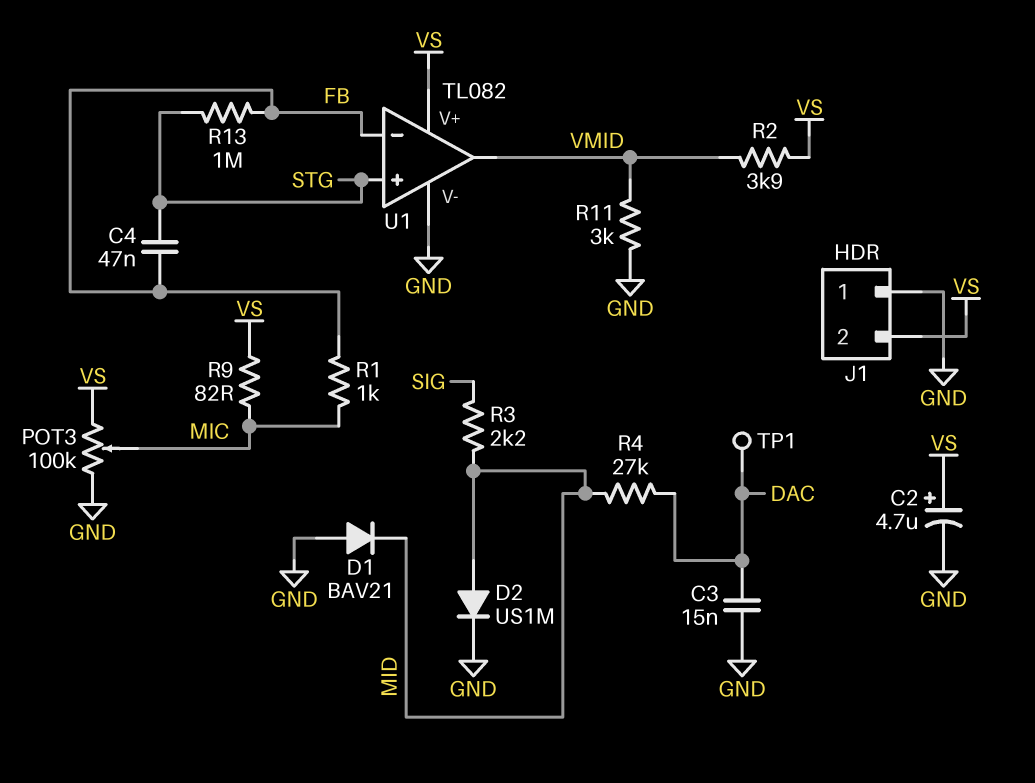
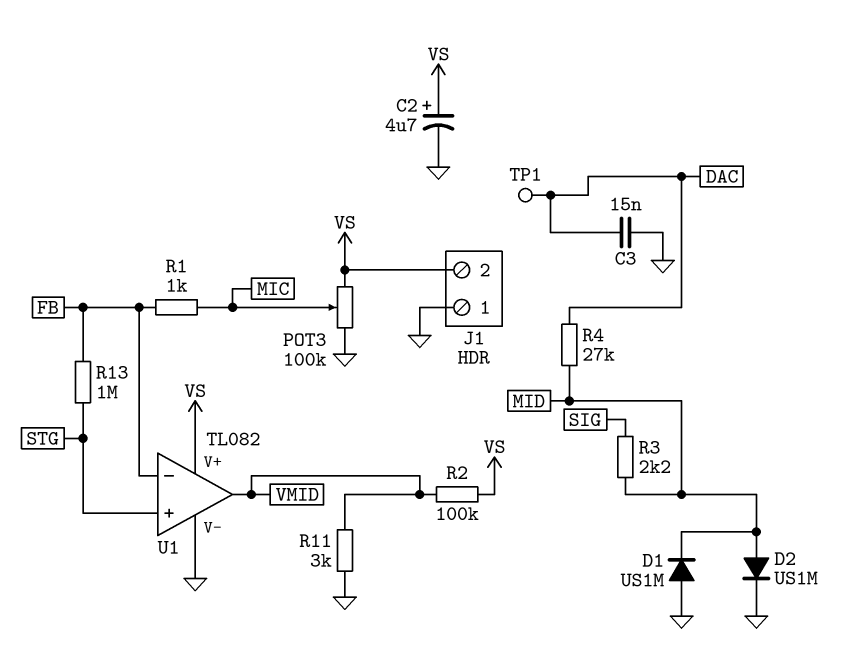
C4: 47nF (FB, STG) -> none
D1: diode BAV21 (A GND, K MID) -> diode US1M (A GND, K MID)
R2: 3.9k (VMID, VS) -> 100k (VMID, VS)
R9: 82 (MIC, VS) -> none

